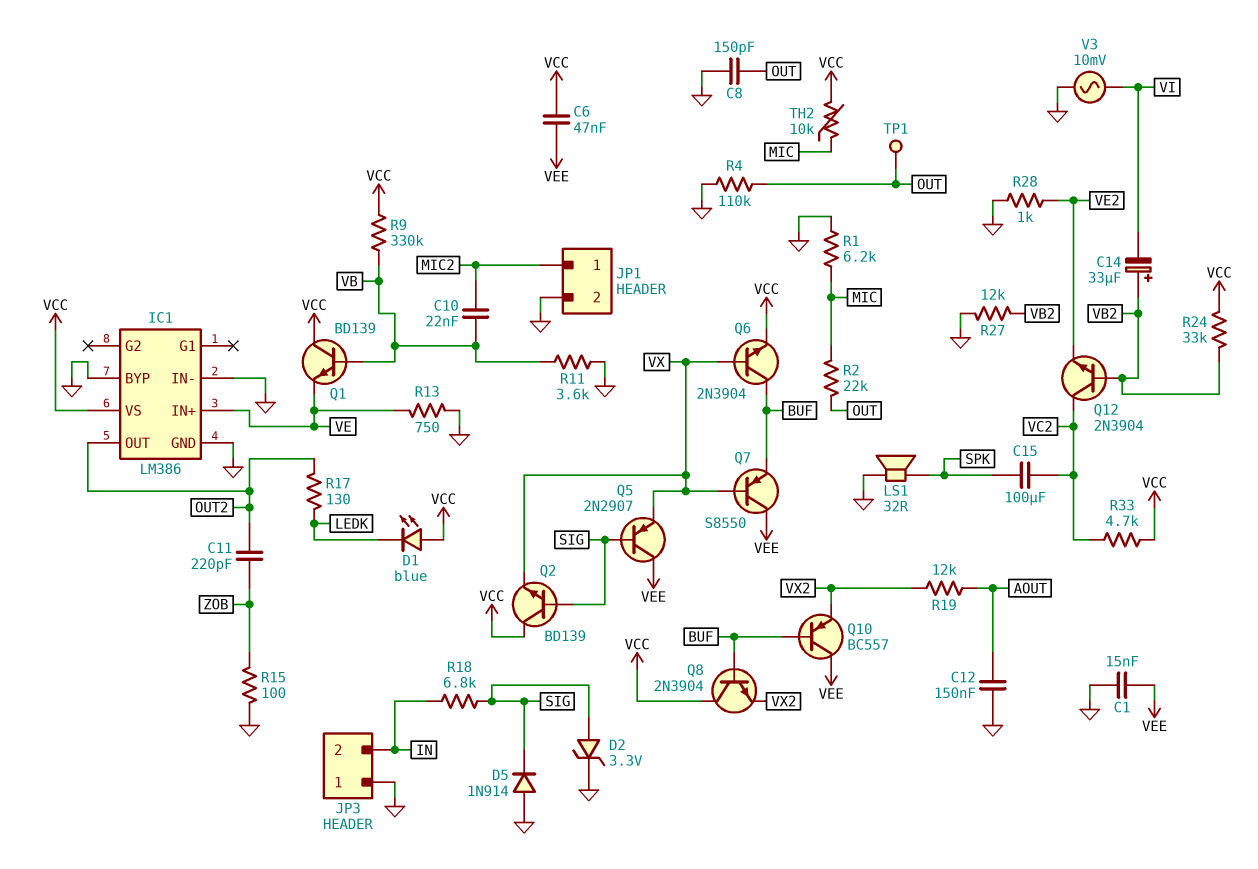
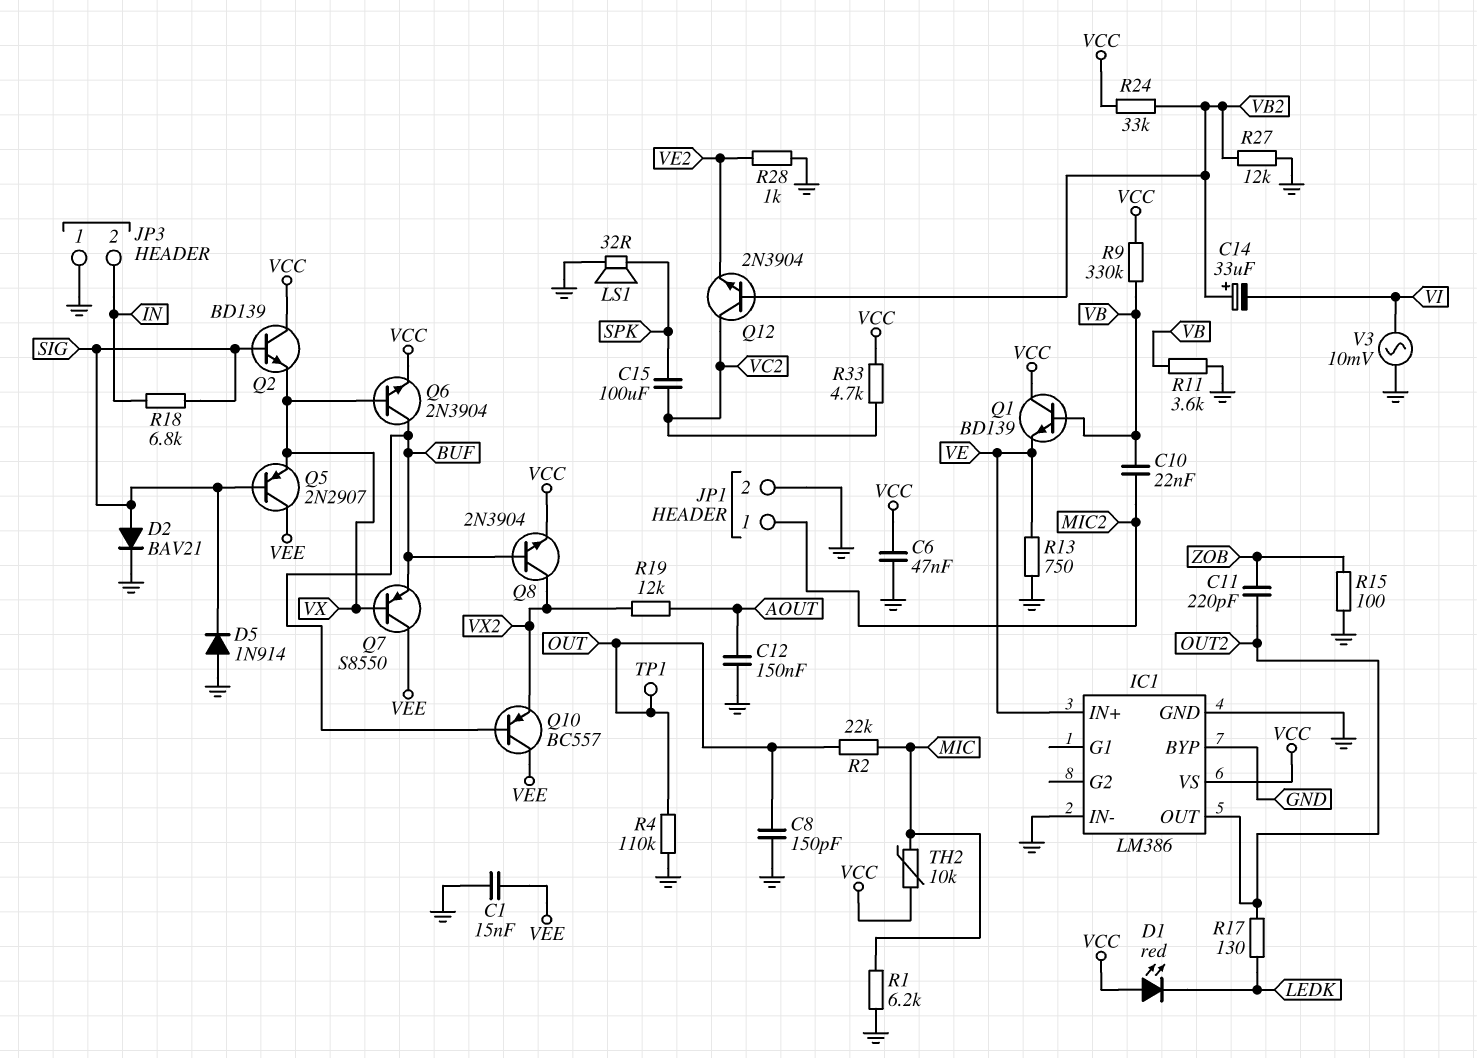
C6: 47nF (VCC, VEE) -> 47nF (GND, VCC)
D1: LED blue (A VCC, K LEDK) -> LED red (A VCC, K LEDK)
D2: zener 3.3V (A SIG, K GND) -> diode BAV21 (A SIG, K GND)
Q8: NPN 2N3904 (B BUF, C VCC, E VX2) -> NPN 2N3904 (B BUF, C VX2, E VCC)

